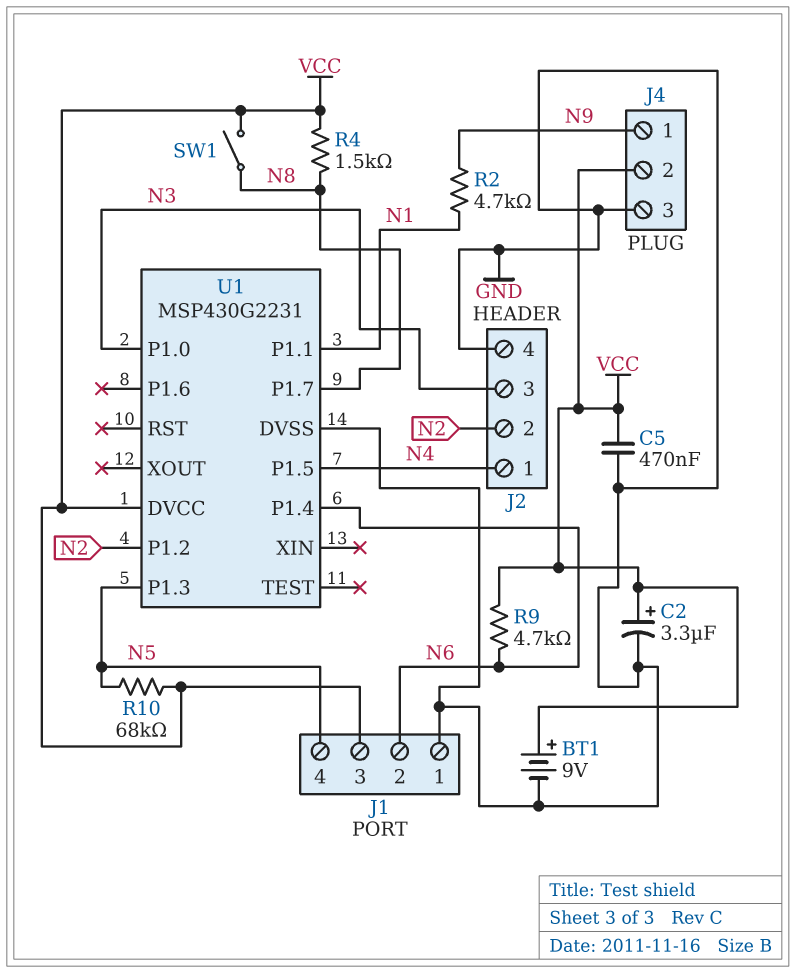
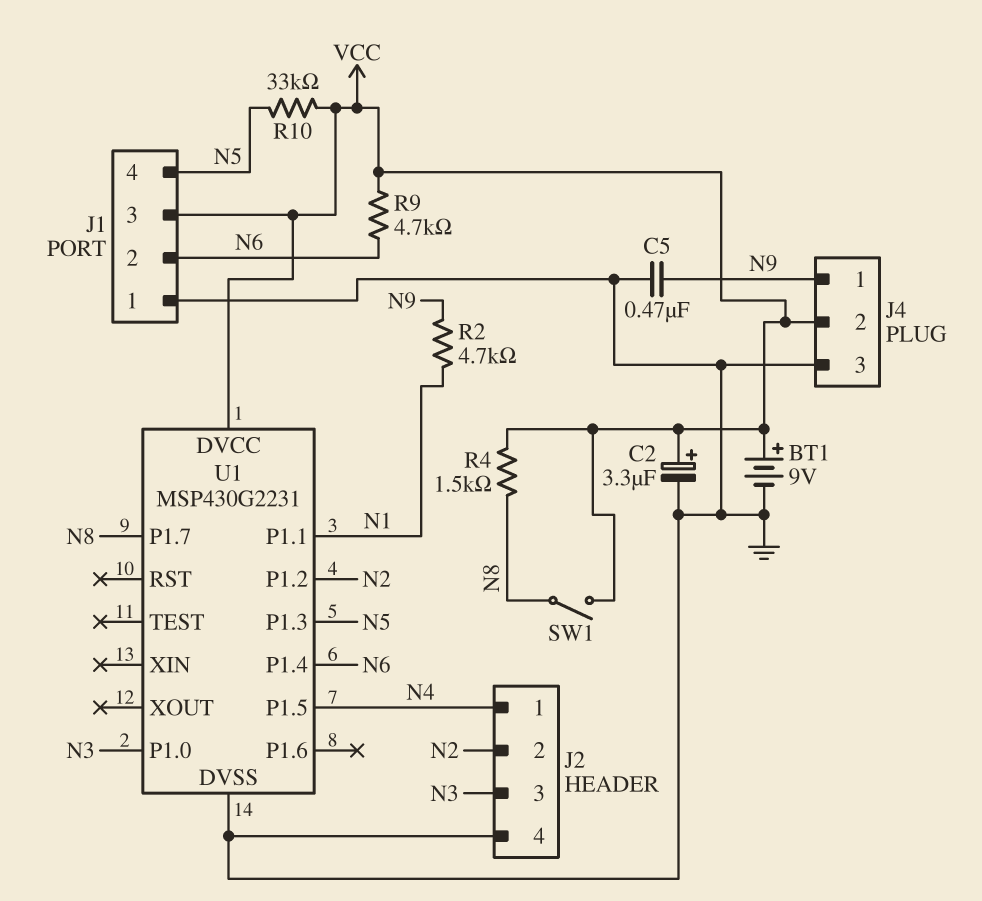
C5: 470nF (GND, VCC) -> 470nF (GND, N9)
R10: 68k (N5, VCC) -> 33k (N5, VCC)

